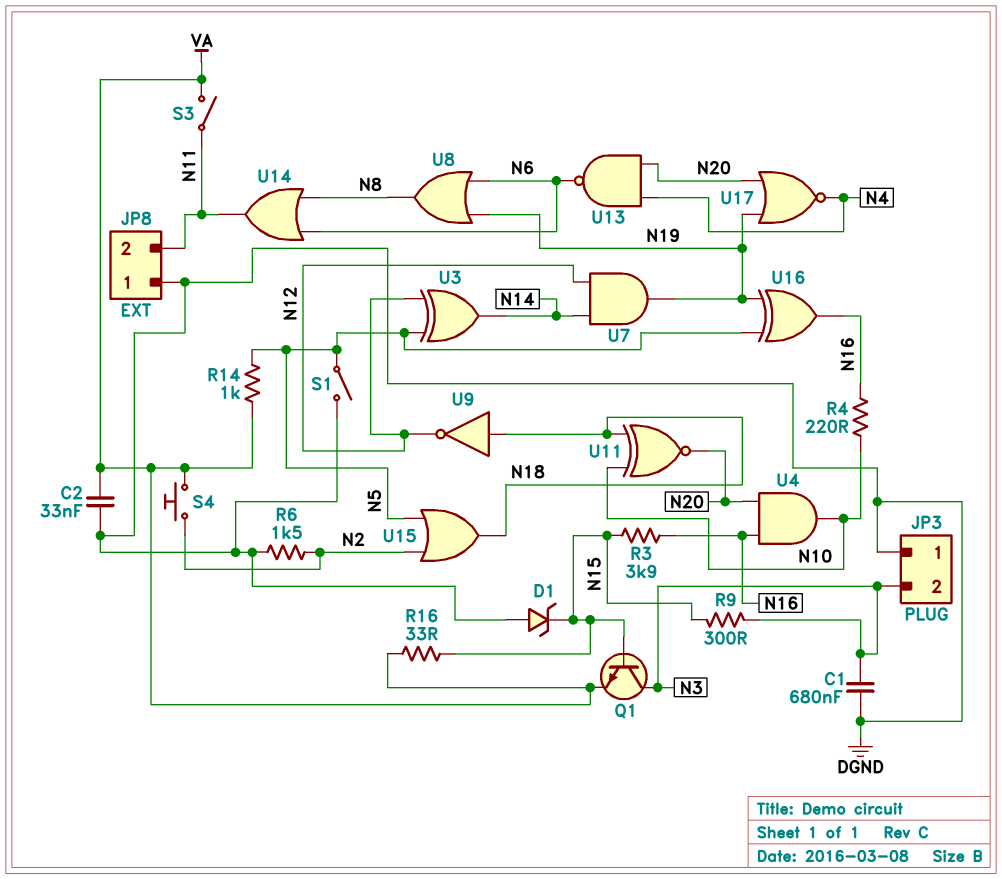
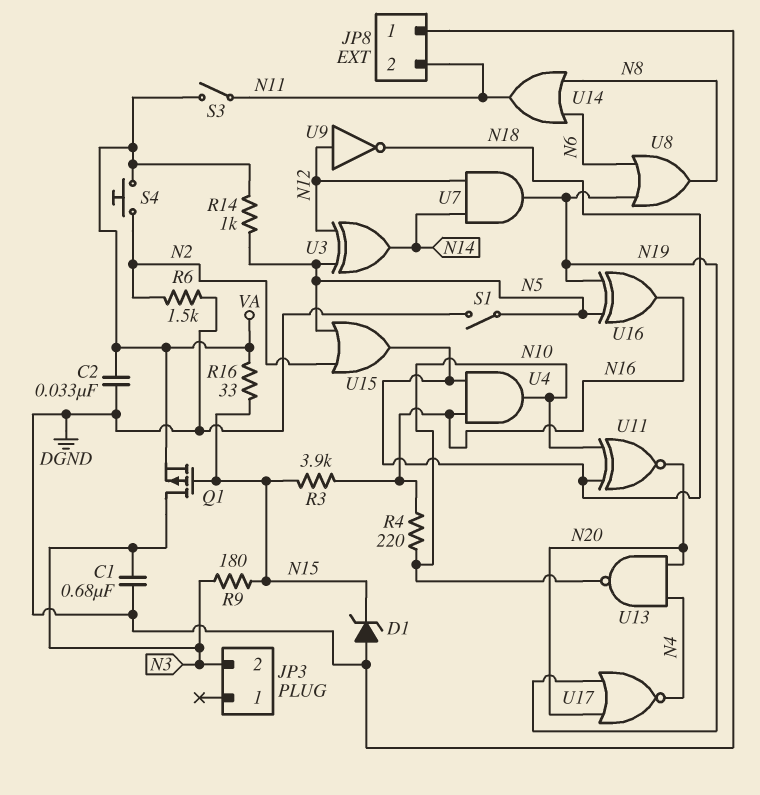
JP3 pin 1: DGND -> none
Q1: NPN (B N15, C N3, E VA) -> PMOS (G N15, D N3, S VA)
R9: 300 (N3, N15) -> 180 (N3, N15)
U4: AND (in N16, in N20, out N10) -> AND (in N16, in N18, out N10)
U9: NOT (in N18, out N12) -> NOT (in N12, out N18)
U13: NAND (in N4, in N20, out N6) -> NAND (in N4, in N20, out N10)

